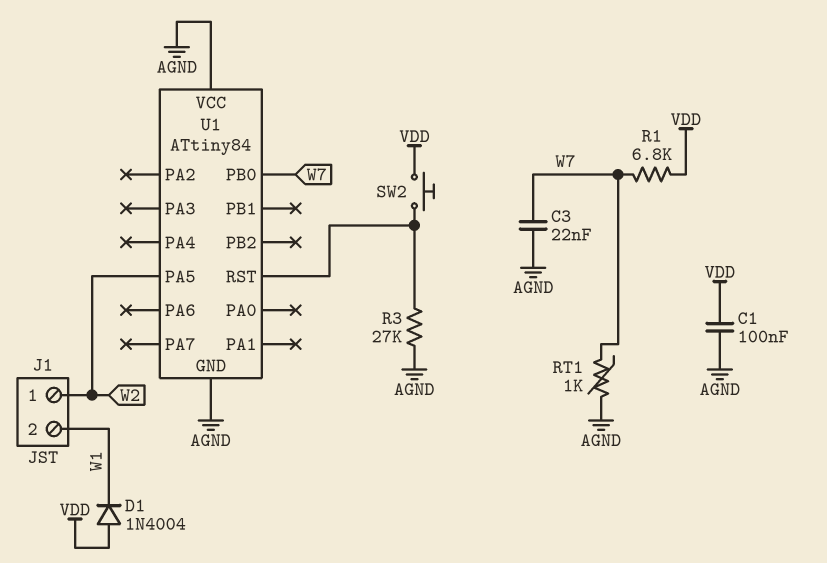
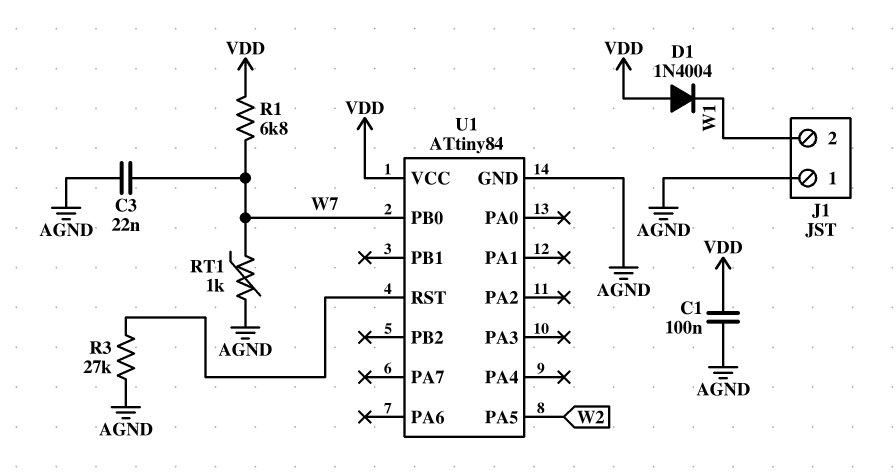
J1 pin 1: W2 -> AGND
SW2: button (U1/RST, VDD) -> none
U1 pin VCC: AGND -> VDD

